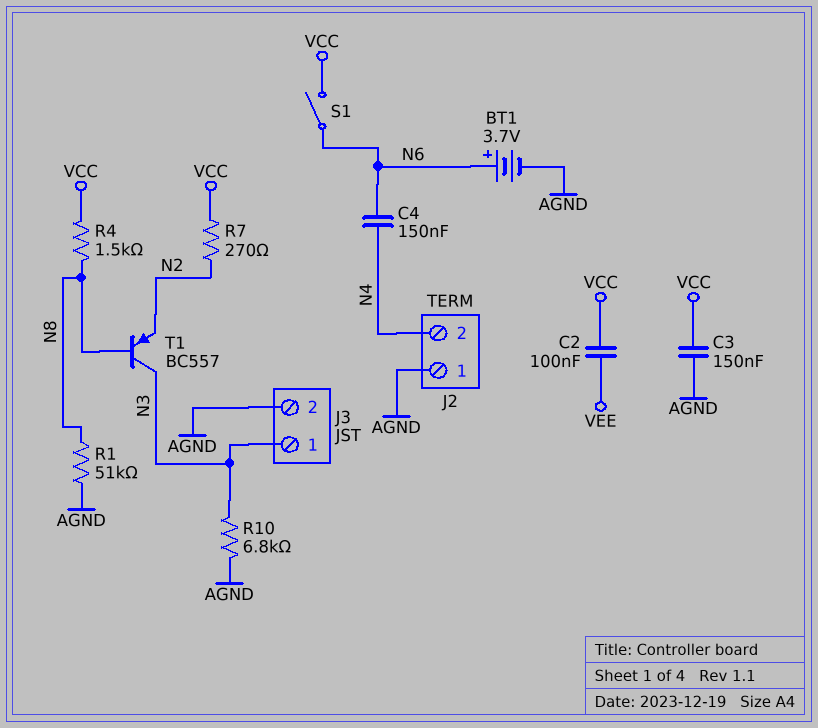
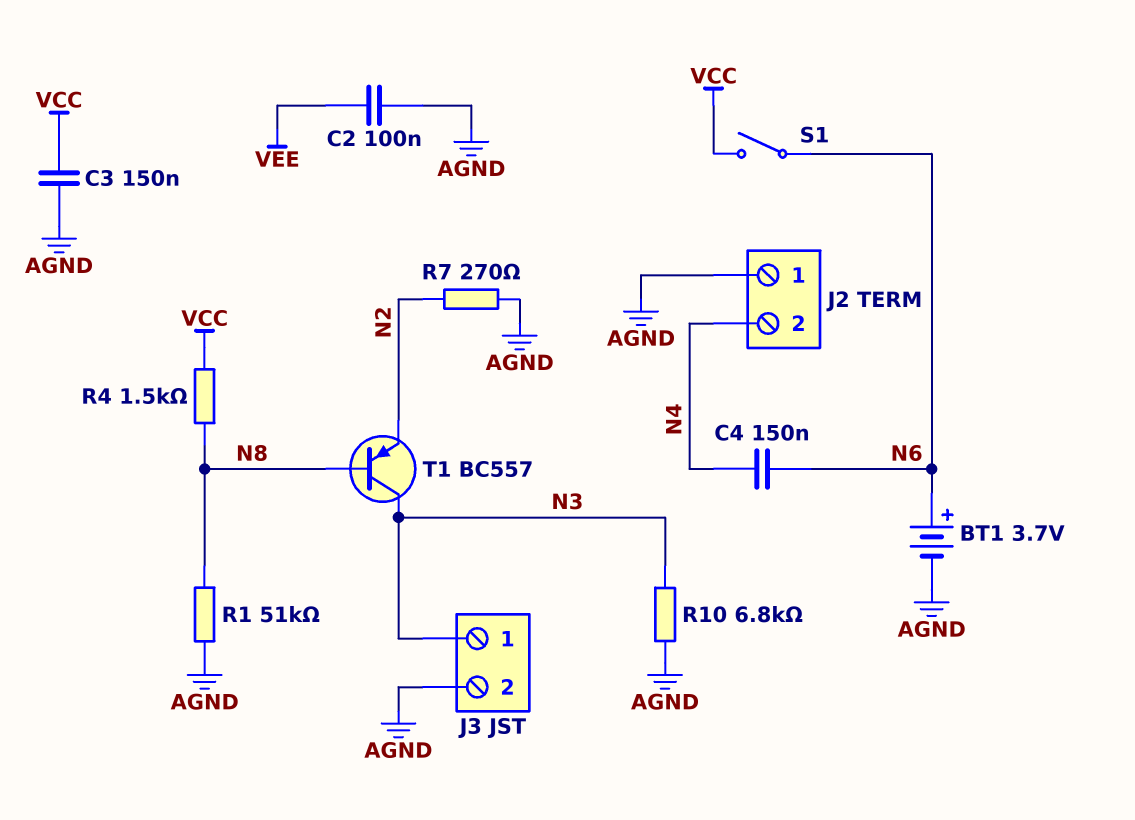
C2: 100nF (VCC, VEE) -> 100nF (AGND, VEE)
R7: 270 (N2, VCC) -> 270 (AGND, N2)

